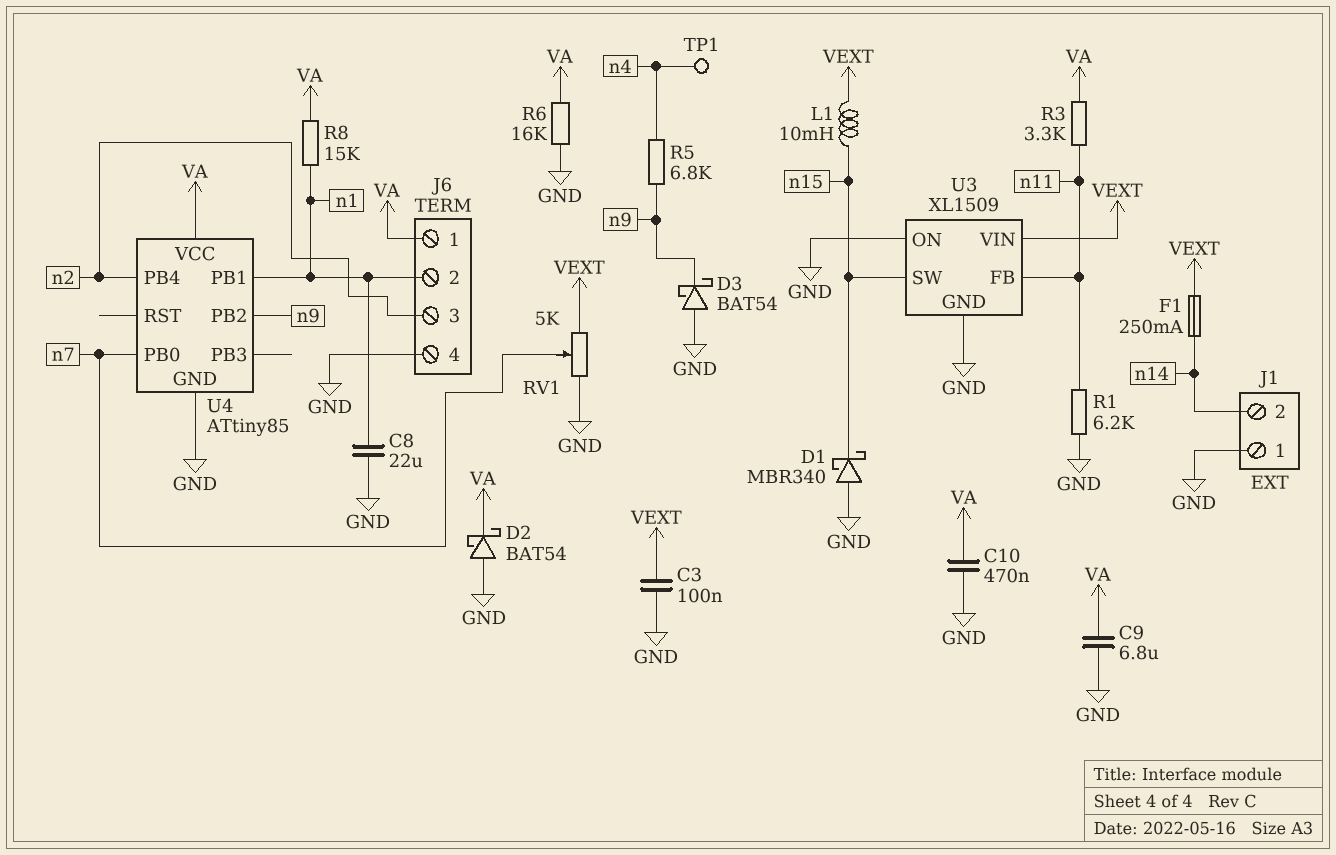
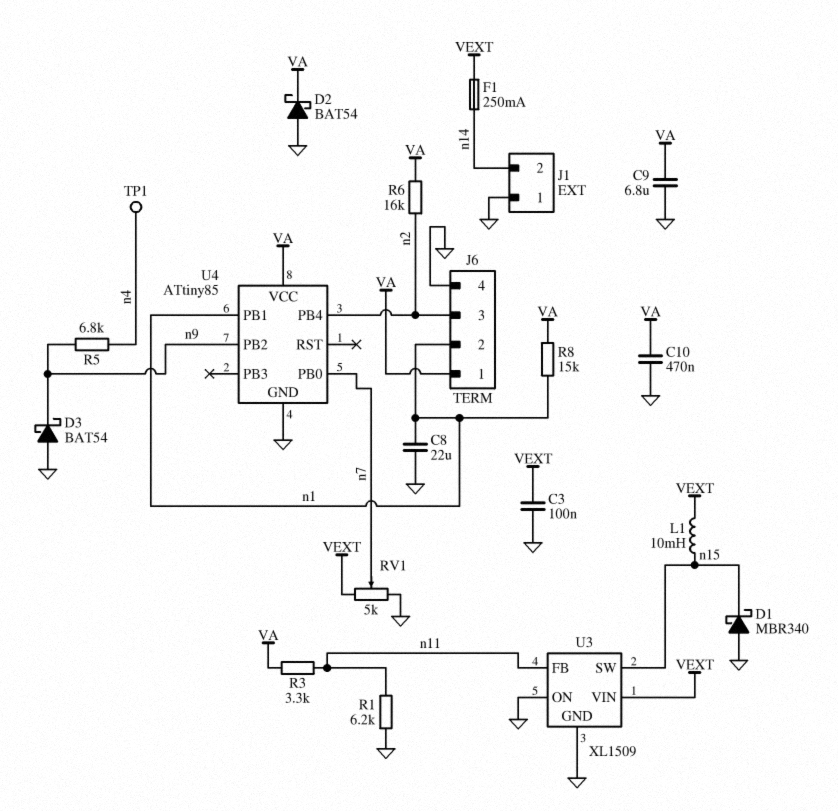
R6: 16k (GND, VA) -> 16k (VA, n2)

